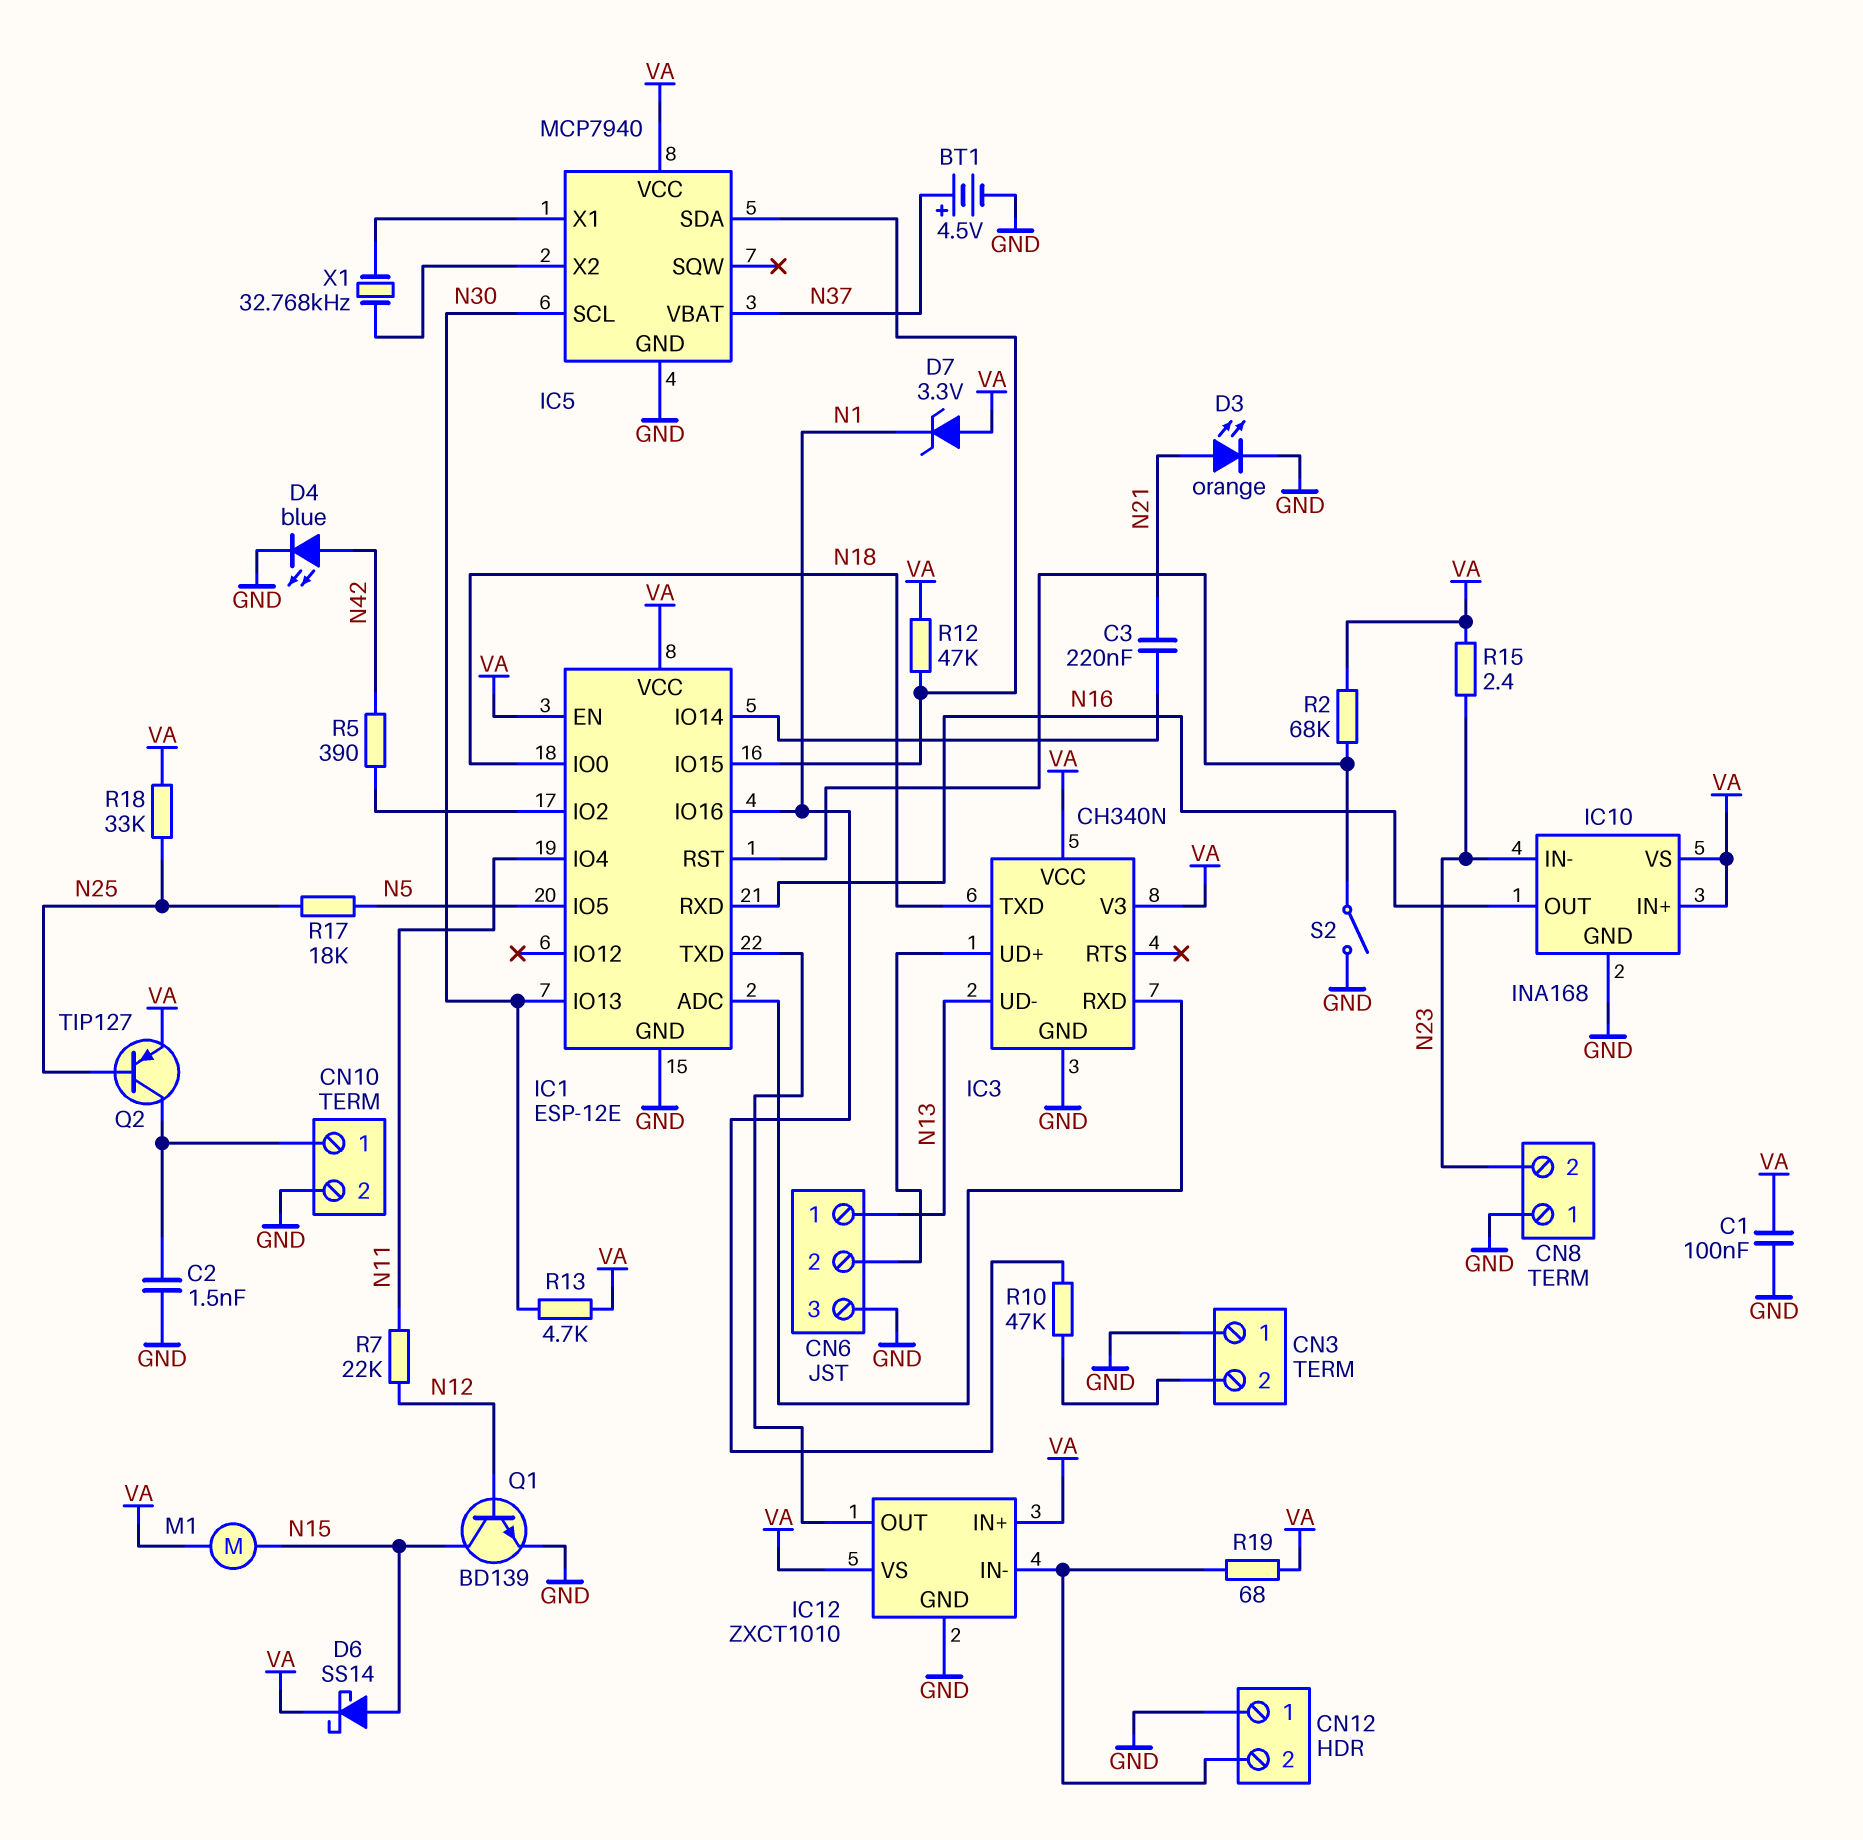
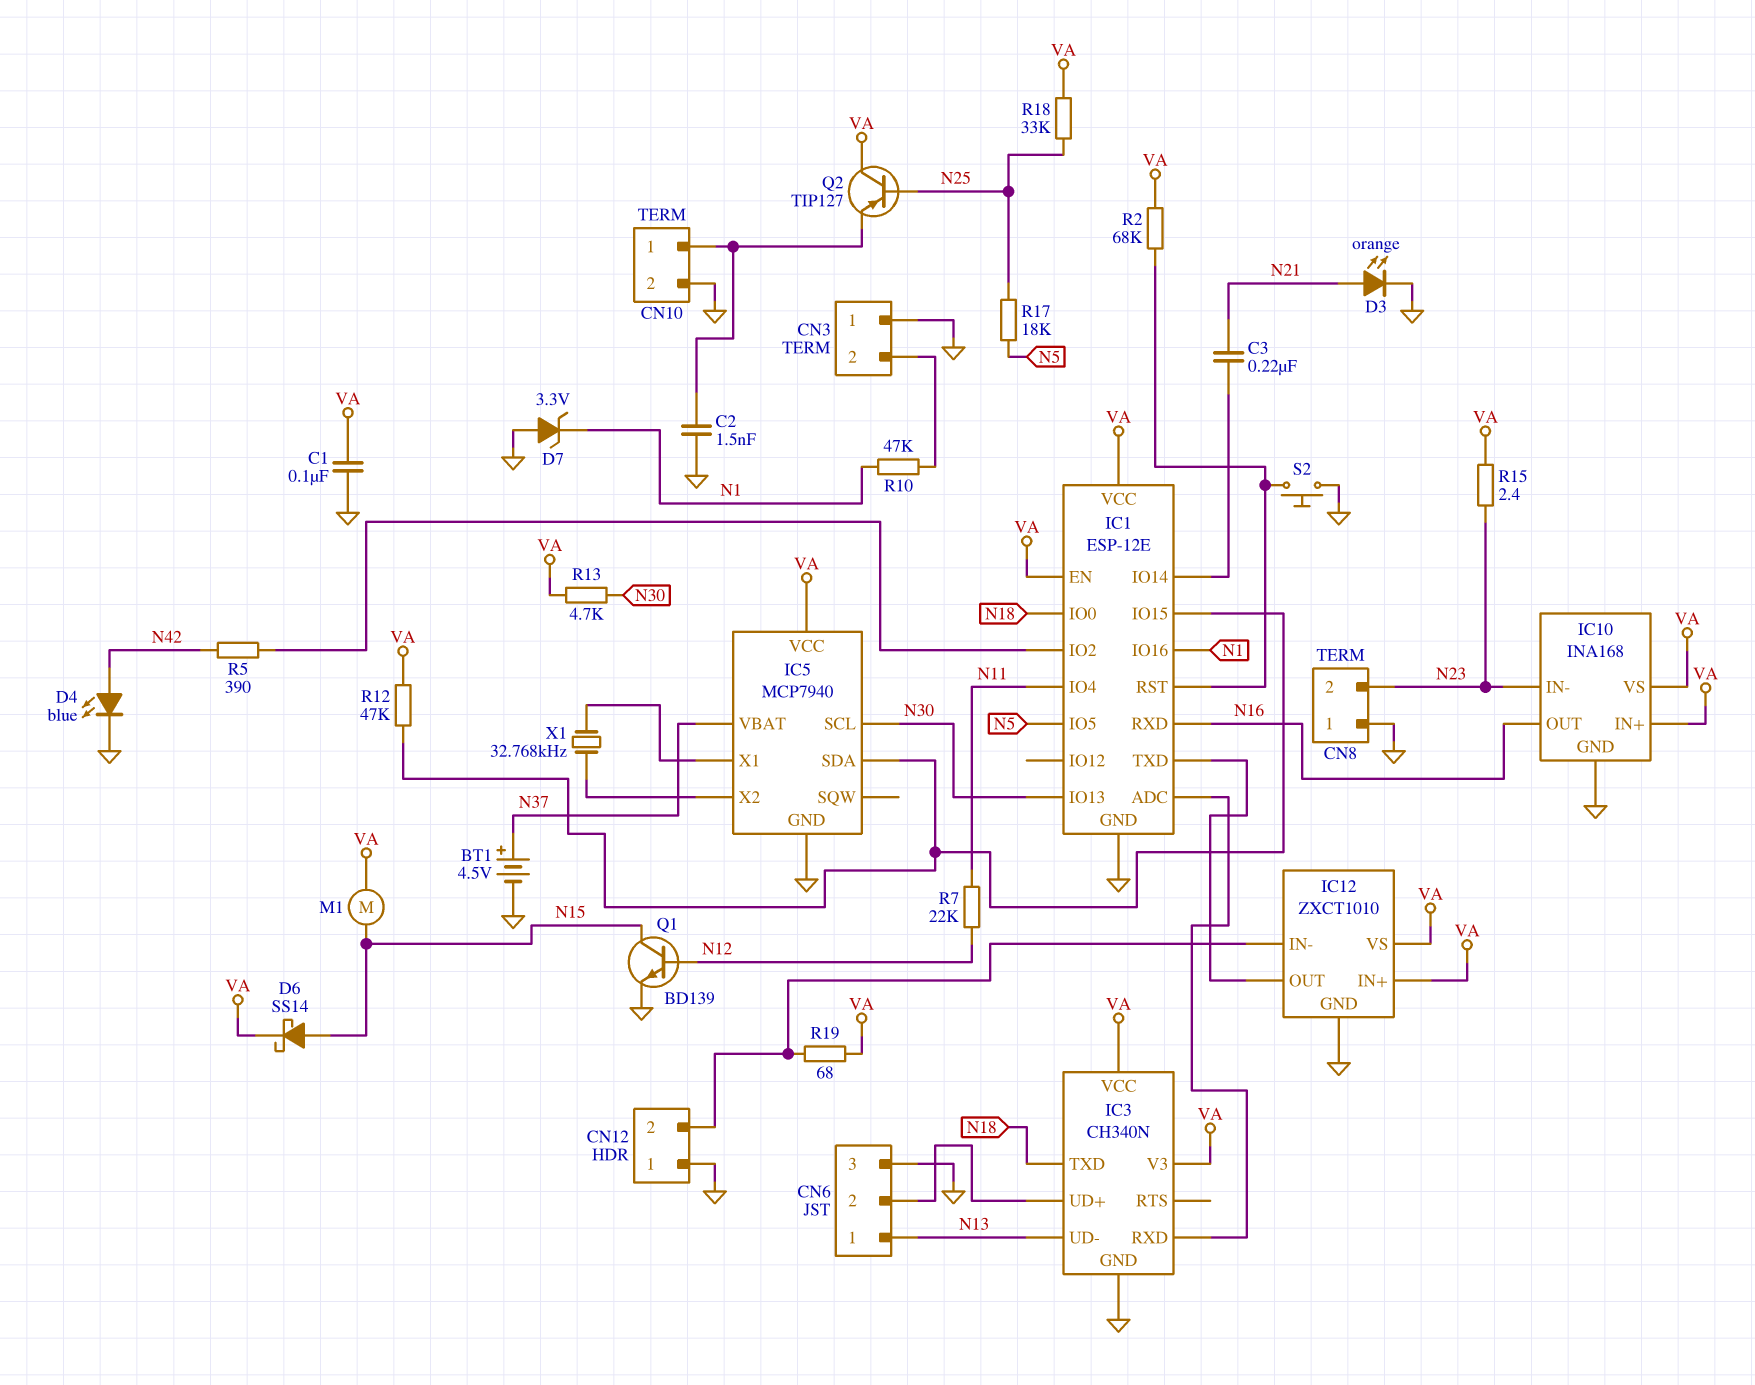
D7: zener 3.3V (A VA, K N1) -> zener 3.3V (A GND, K N1)
Q2: PNP TIP127 (B N25, C CN10/1, E VA) -> PNP TIP127 (B N25, C VA, E CN10/1)
S2: switch (GND, IC1/RST) -> button (GND, IC1/RST)

